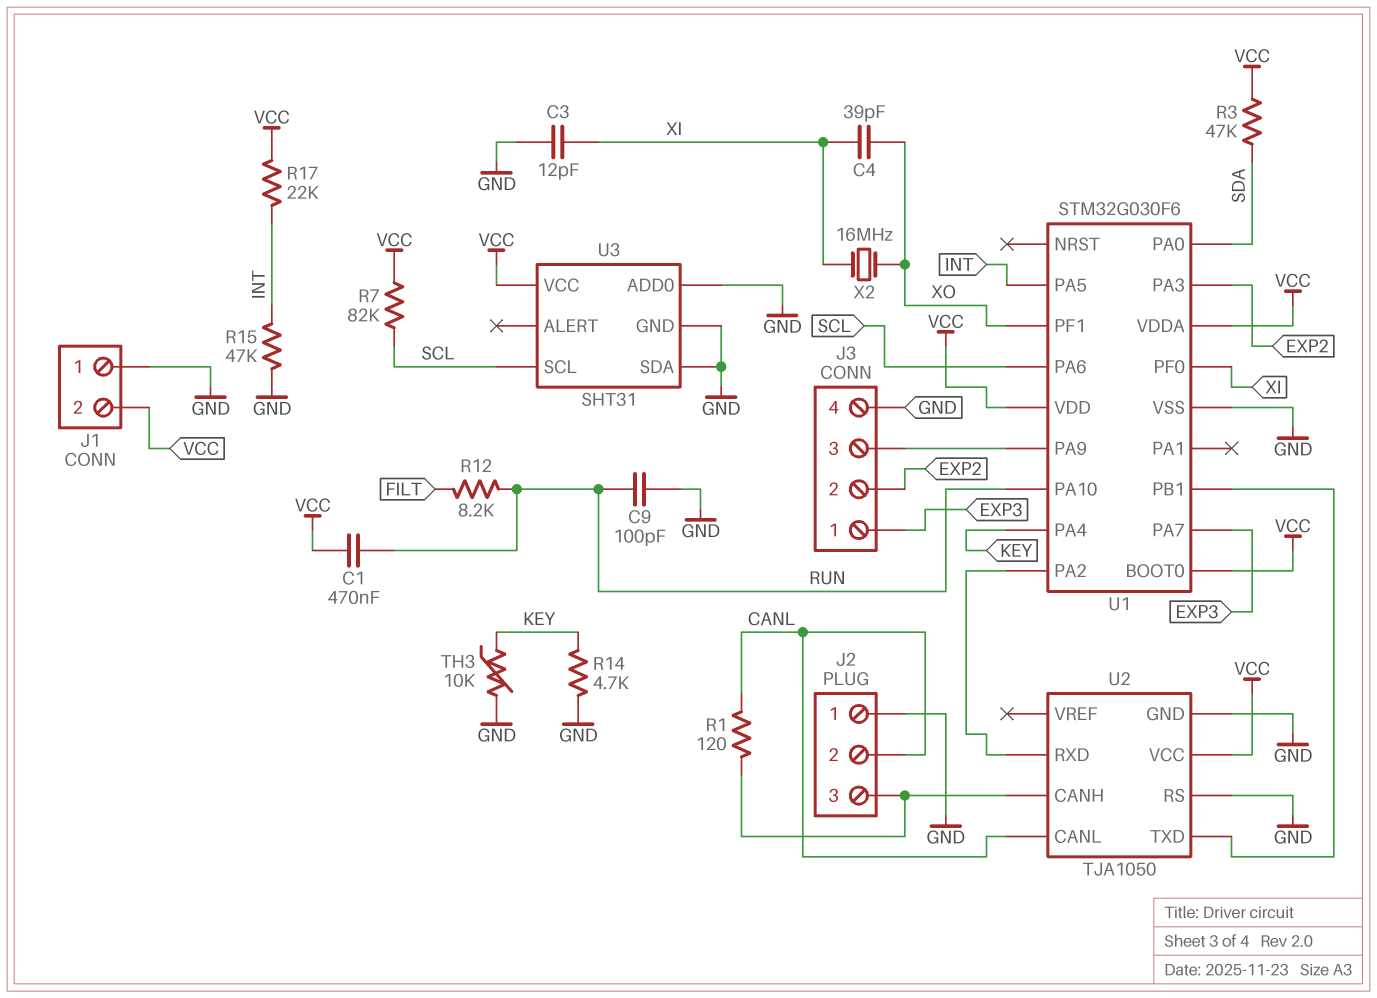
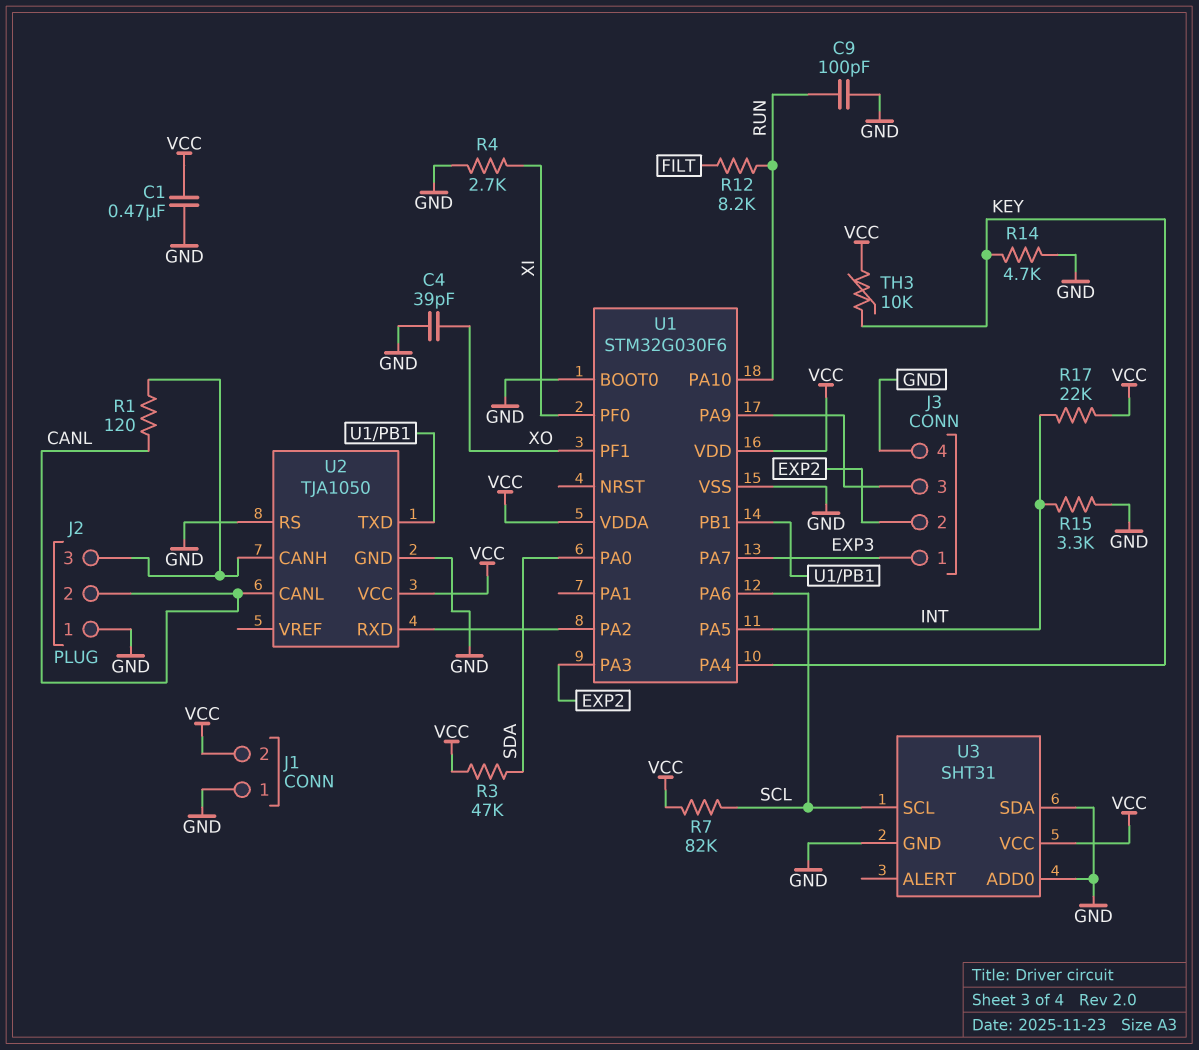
C1: 470nF (RUN, VCC) -> 470nF (GND, VCC)
C3: 12pF (GND, XI) -> none
C4: 39pF (XI, XO) -> 39pF (GND, XO)
R4: none -> 2.7k (GND, XI)
R15: 47k (GND, INT) -> 3.3k (GND, INT)
TH3: 10k (GND, KEY) -> 10k (KEY, VCC)
U1 pin BOOT0: VCC -> GND
X2: 16MHz (XI, XO) -> none

